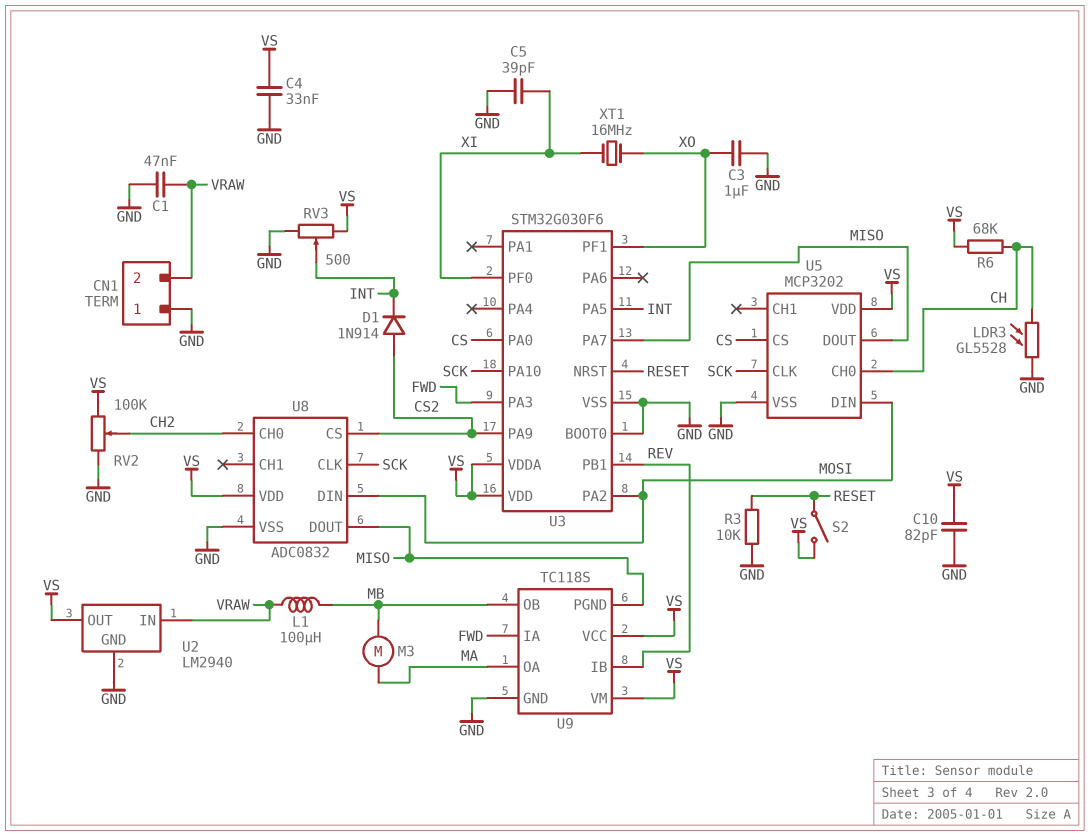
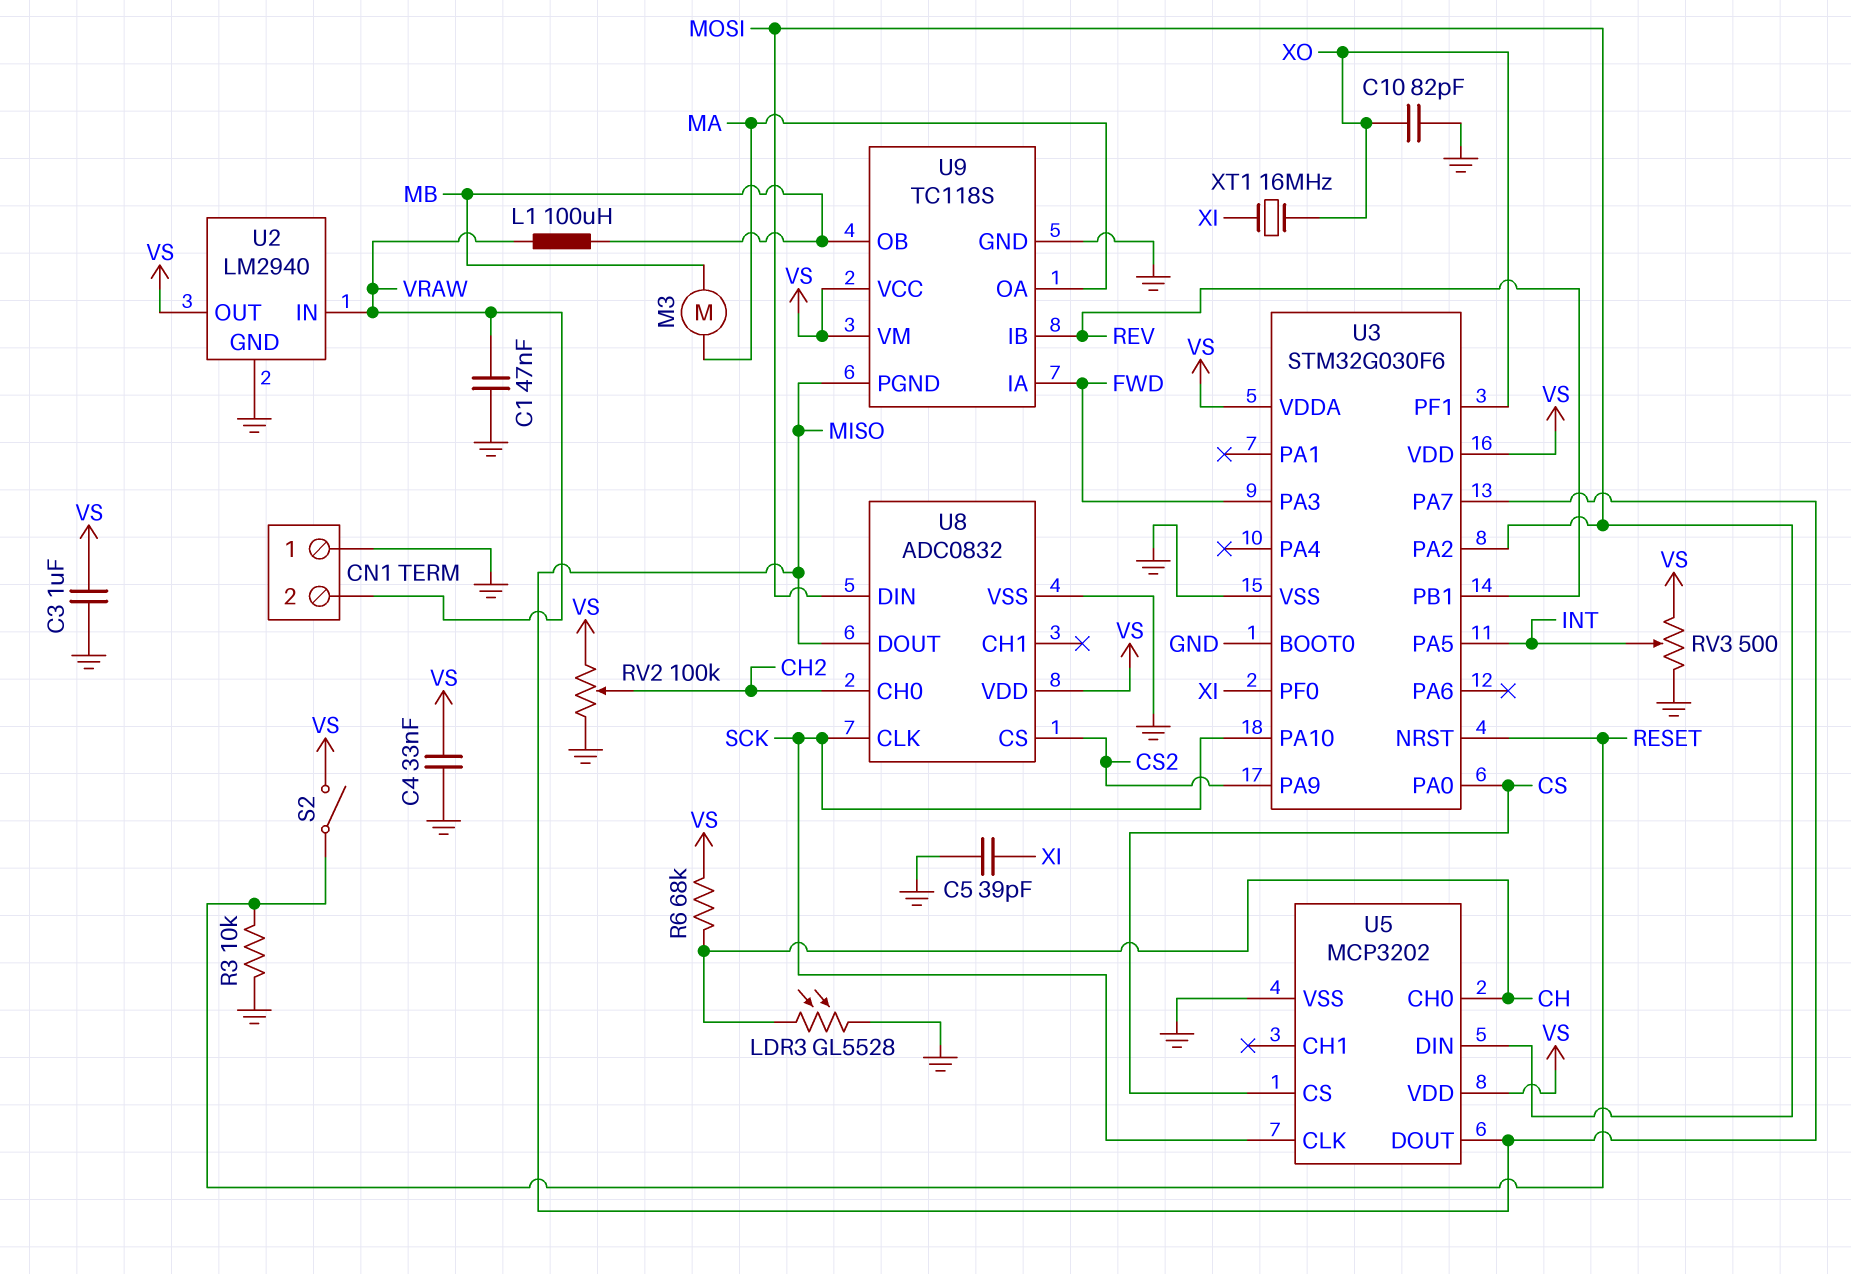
C3: 1uF (GND, XO) -> 1uF (GND, VS)
C10: 82pF (GND, VS) -> 82pF (GND, XO)
D1: diode 1N914 (A CS2, K INT) -> none

